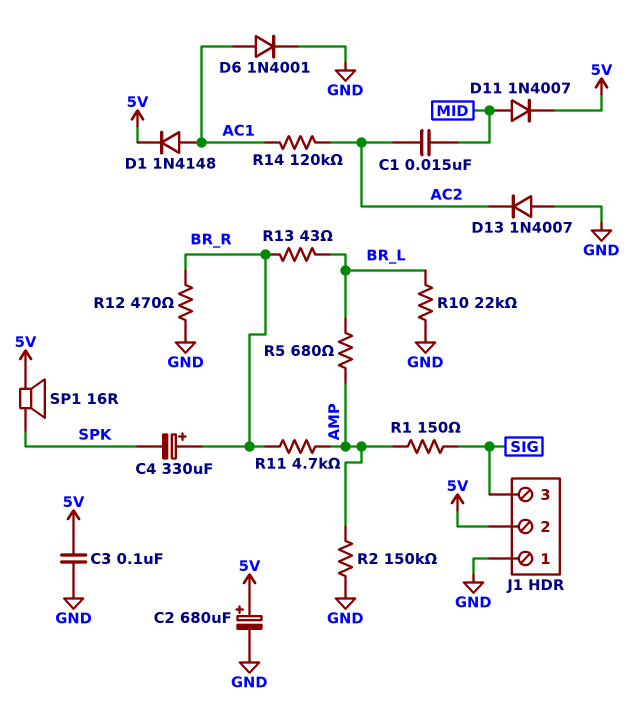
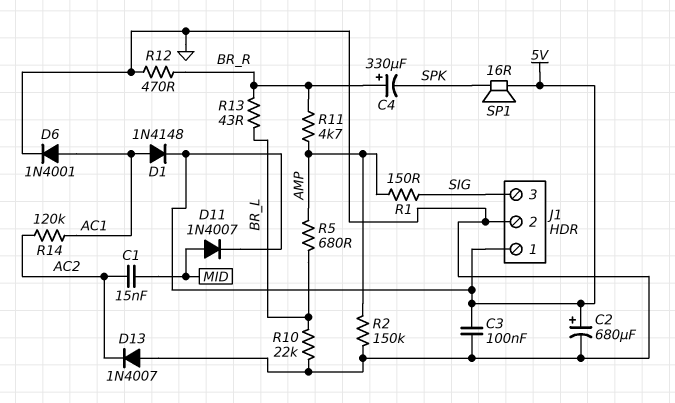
J1 pin 1: GND -> 5V
J1 pin 2: 5V -> GND

